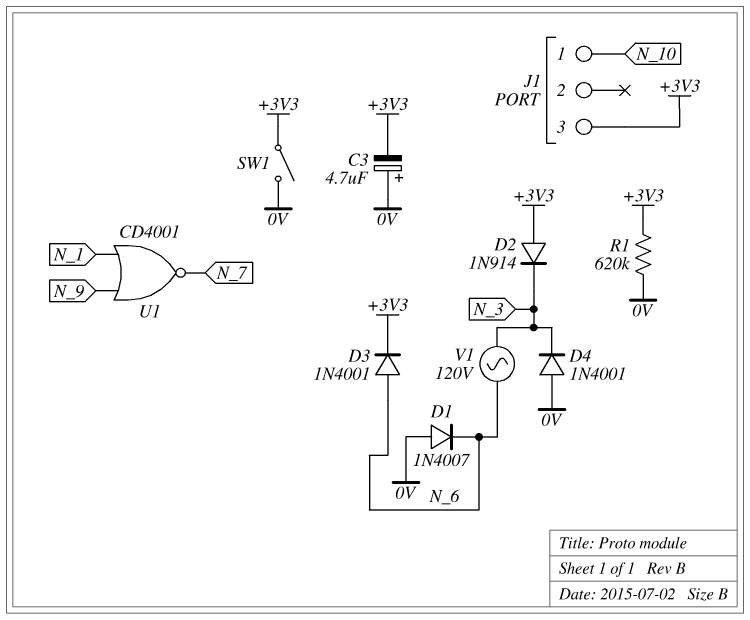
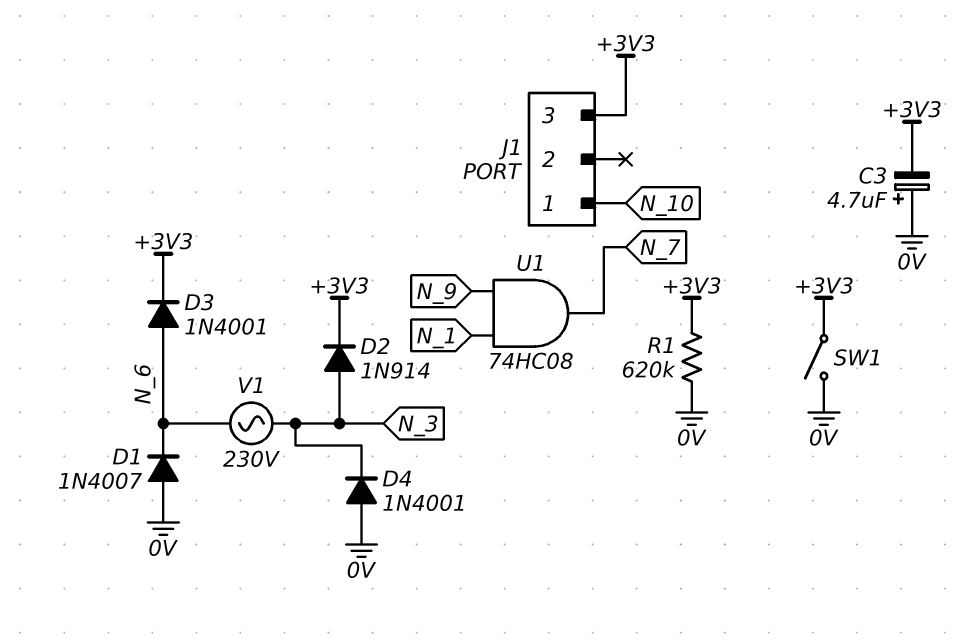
D2: diode 1N914 (A +3V3, K N_3) -> diode 1N914 (A N_3, K +3V3)
U1: NOR CD4001 (in N_1, in N_9, out N_7) -> AND 74HC08 (in N_1, in N_9, out N_7)
V1: AC 120V (N_3, N_6) -> AC 230V (N_3, N_6)

